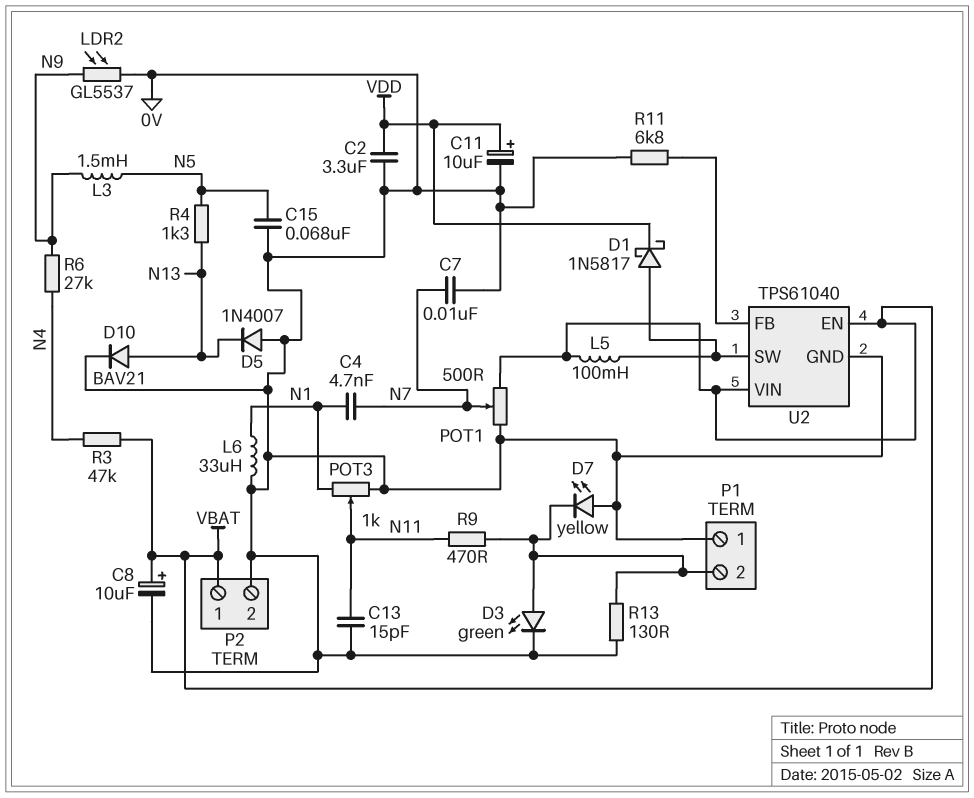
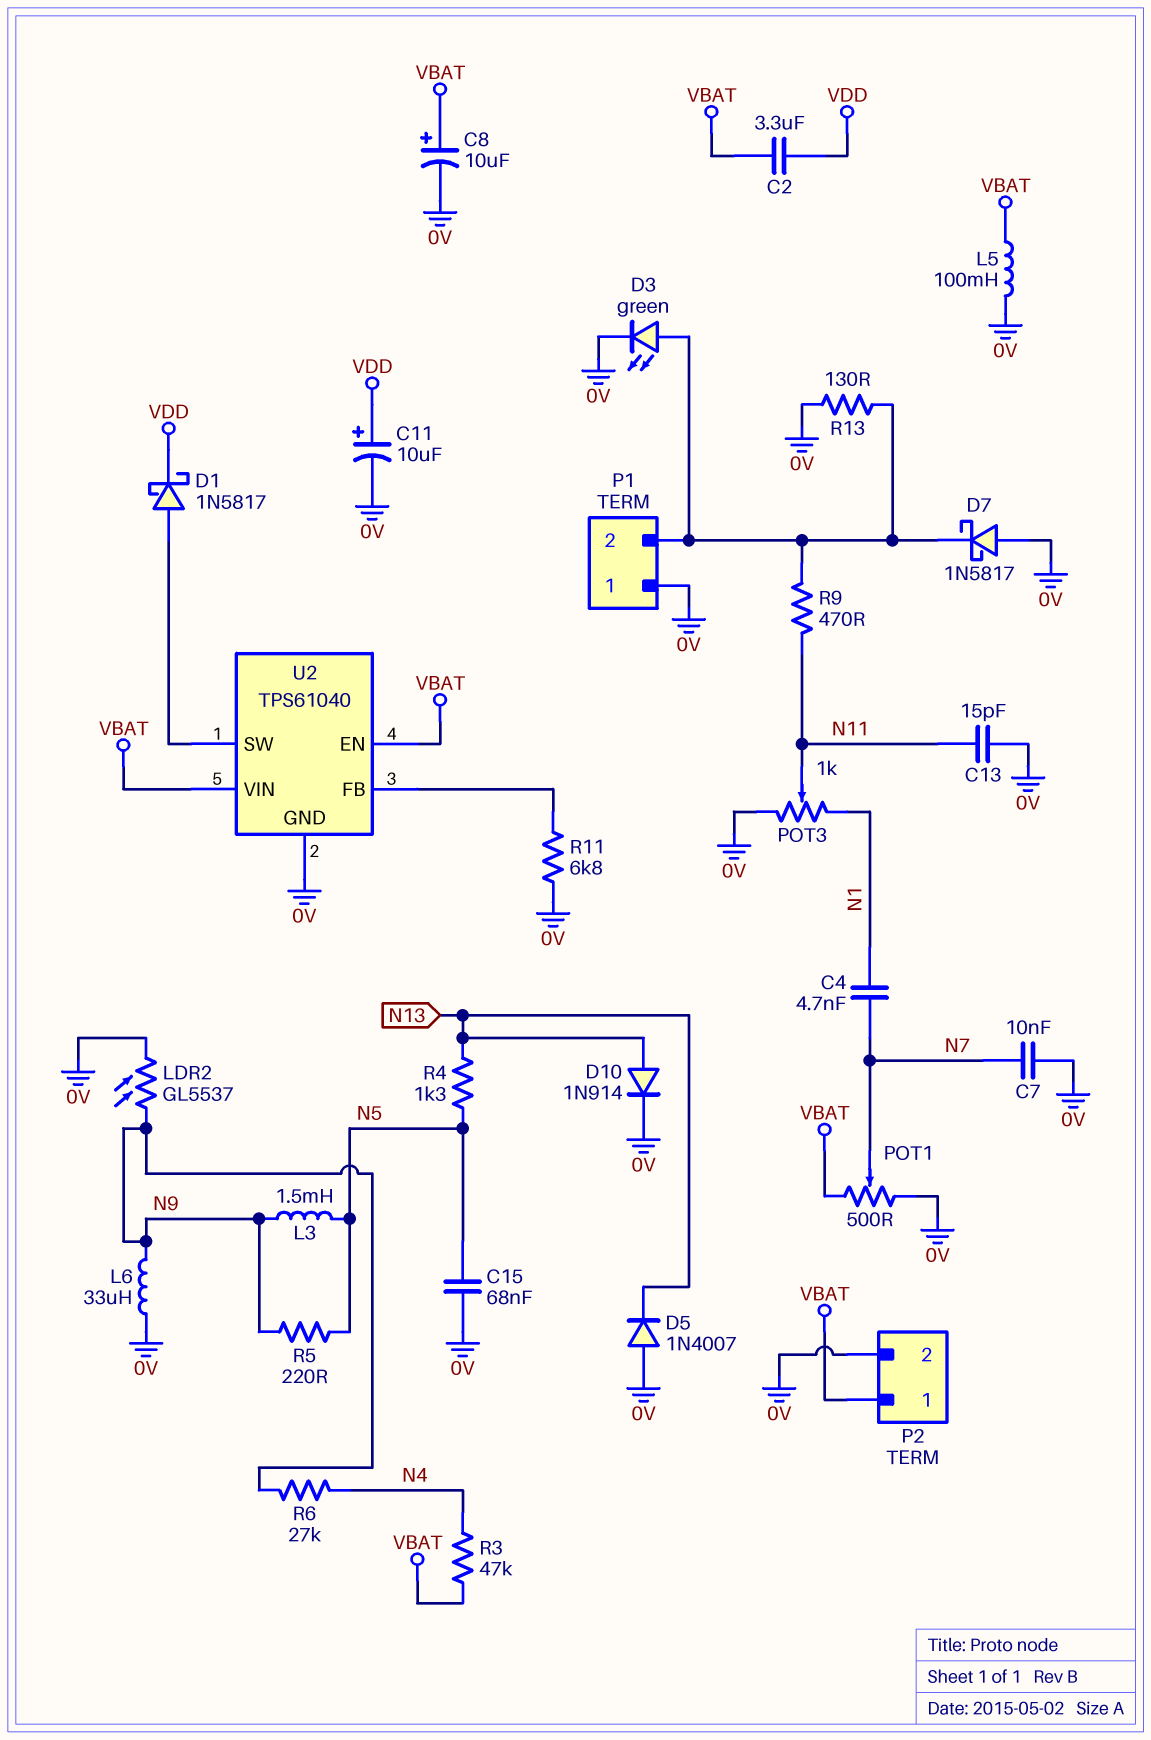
C2: 3.3uF (0V, VDD) -> 3.3uF (VBAT, VDD)
D7: LED yellow (A 0V, K P1/2) -> schottky 1N5817 (A 0V, K P1/2)
D10: diode BAV21 (A N13, K 0V) -> diode 1N914 (A N13, K 0V)
L5: 100mH (U2/SW, VBAT) -> 100mH (0V, VBAT)
L6: 33uH (0V, N1) -> 33uH (0V, N9)
R5: none -> 220 (N5, N9)

